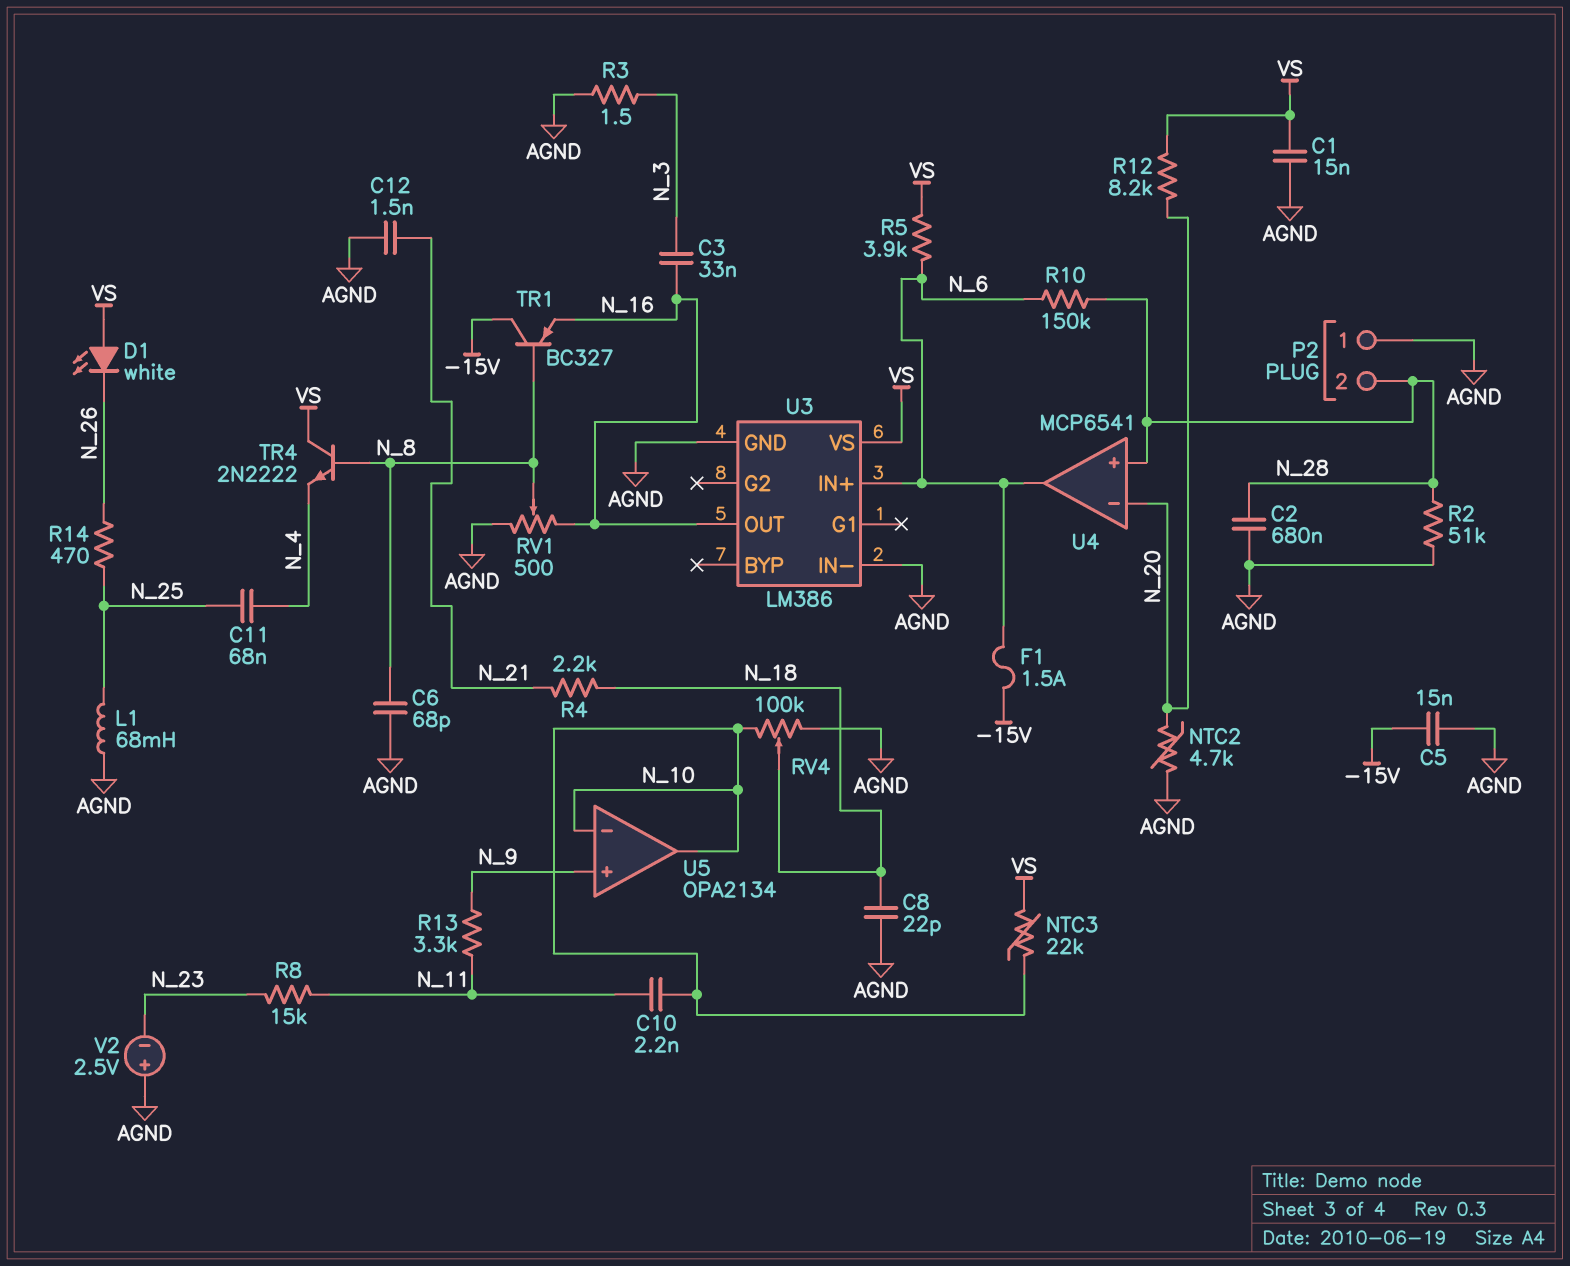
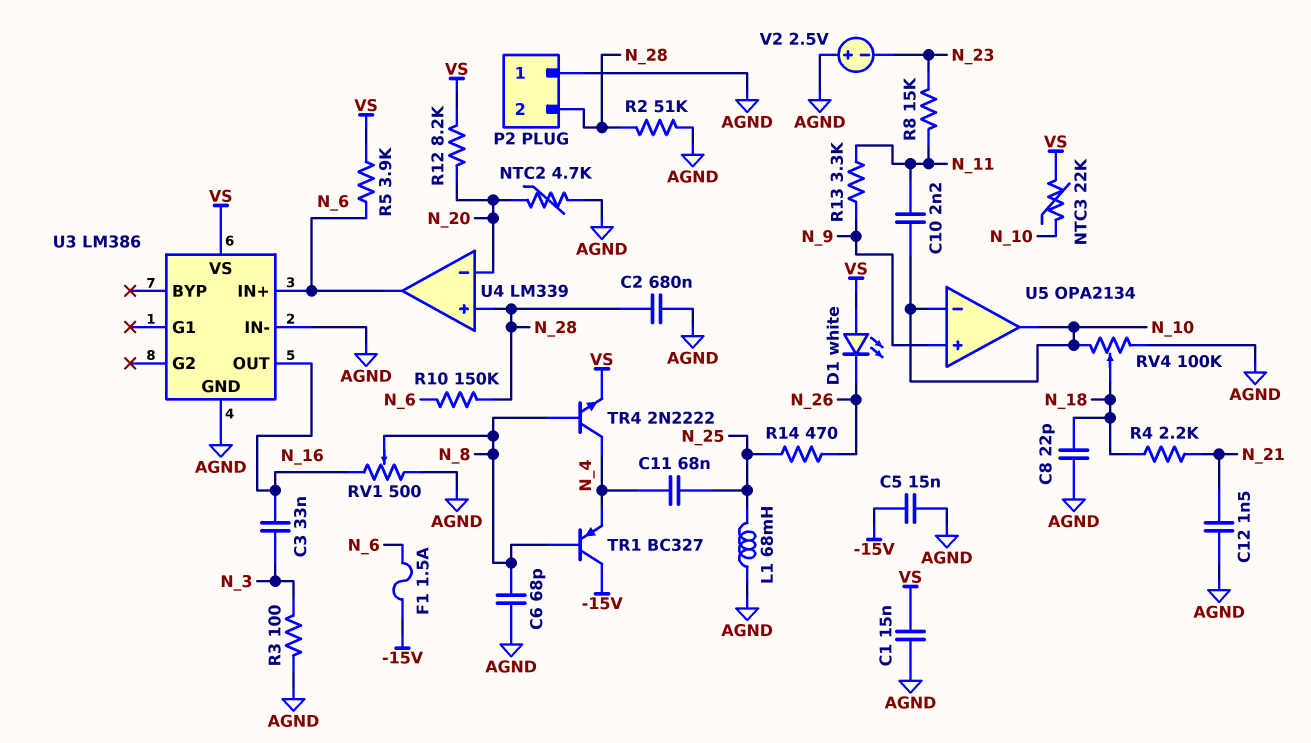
R3: 1.5 (AGND, N_3) -> 100 (AGND, N_3)
TR1: PNP BC327 (B N_8, C -15V, E N_16) -> PNP BC327 (B N_8, C -15V, E N_4)
TR4: NPN 2N2222 (B N_8, C VS, E N_4) -> NPN 2N2222 (B N_8, C N_4, E VS)
U4: MCP6541 -> LM339

